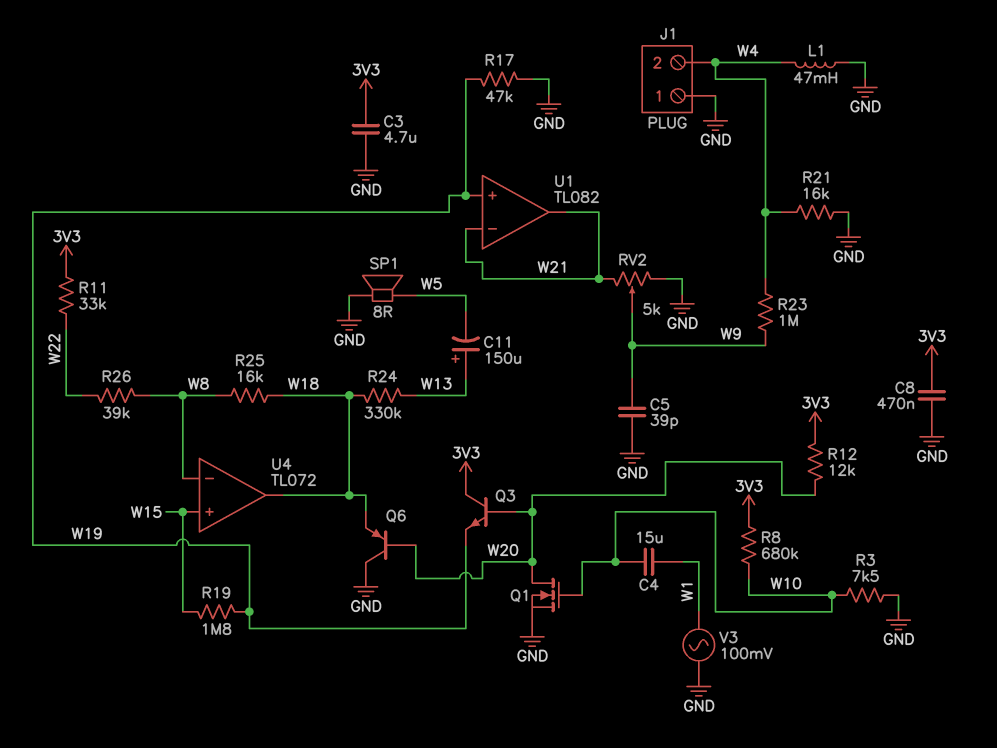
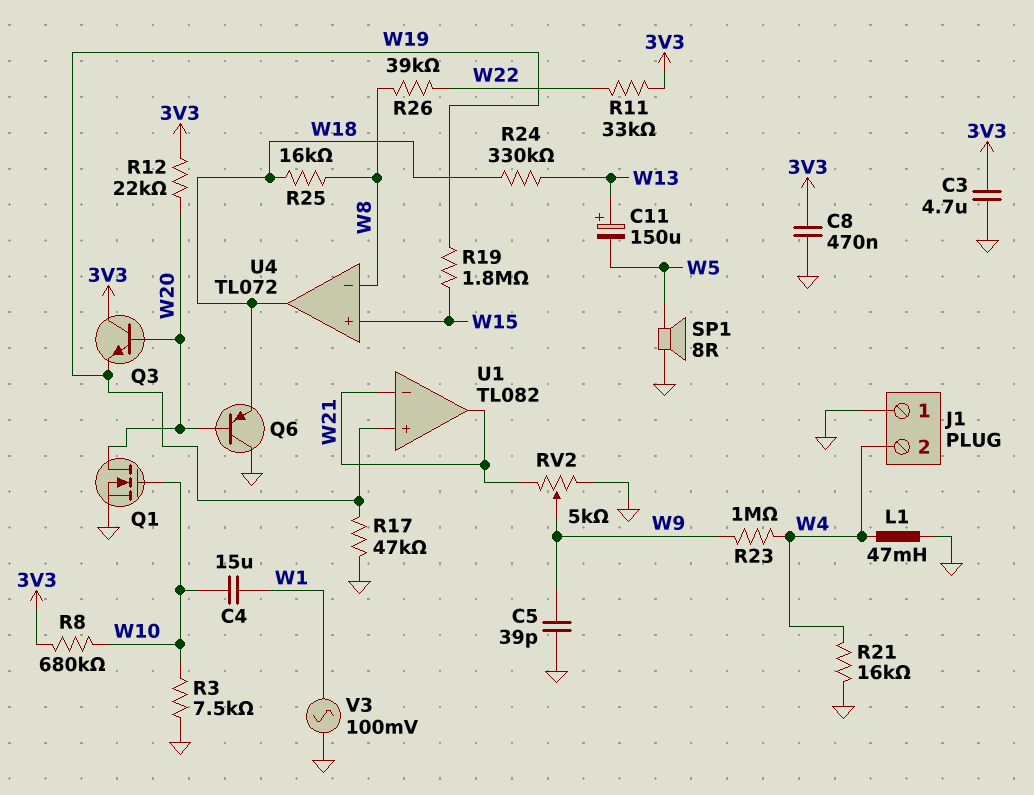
R12: 12k (3V3, W20) -> 22k (3V3, W20)

